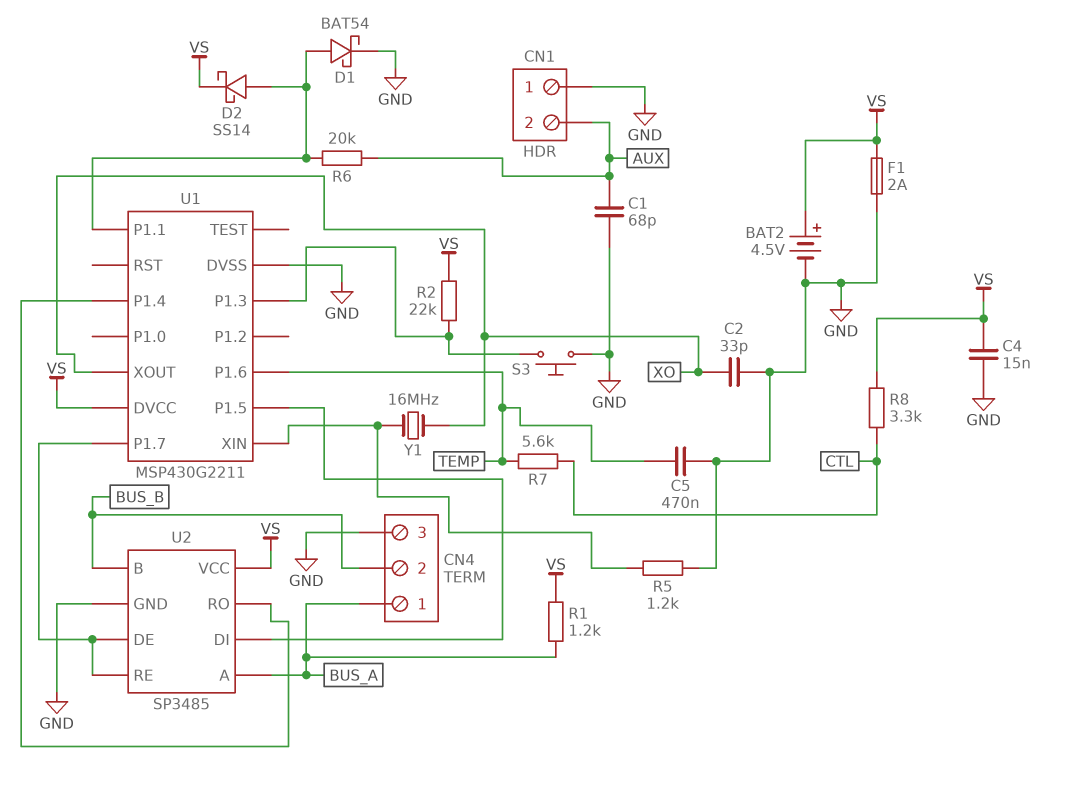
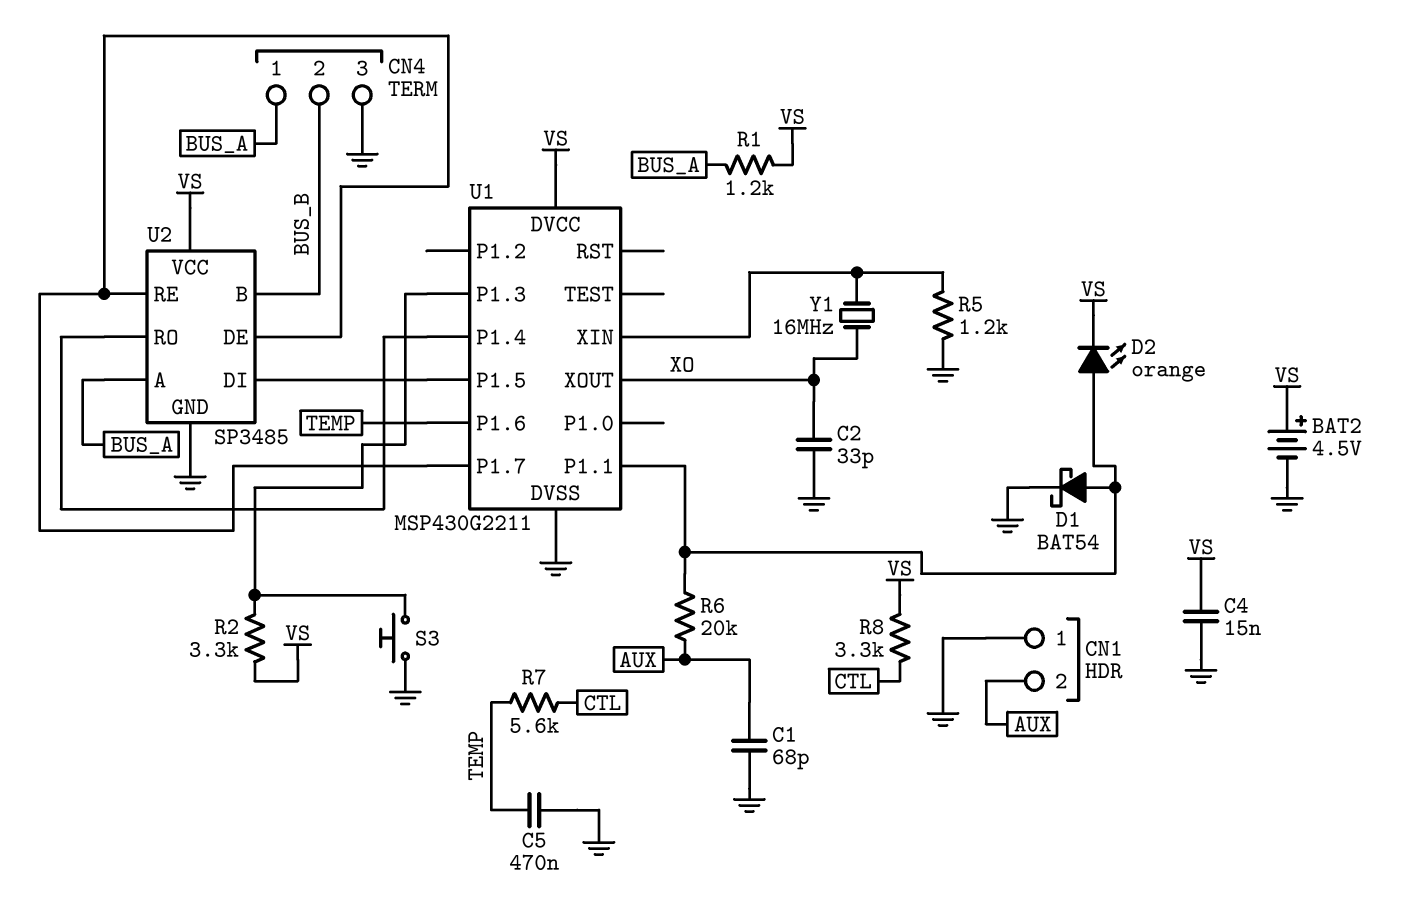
D2: schottky SS14 (A U1/P1.1, K VS) -> LED orange (A U1/P1.1, K VS)
F1: 2A (GND, VS) -> none
R2: 22k (U1/P1.3, VS) -> 3.3k (U1/P1.3, VS)

